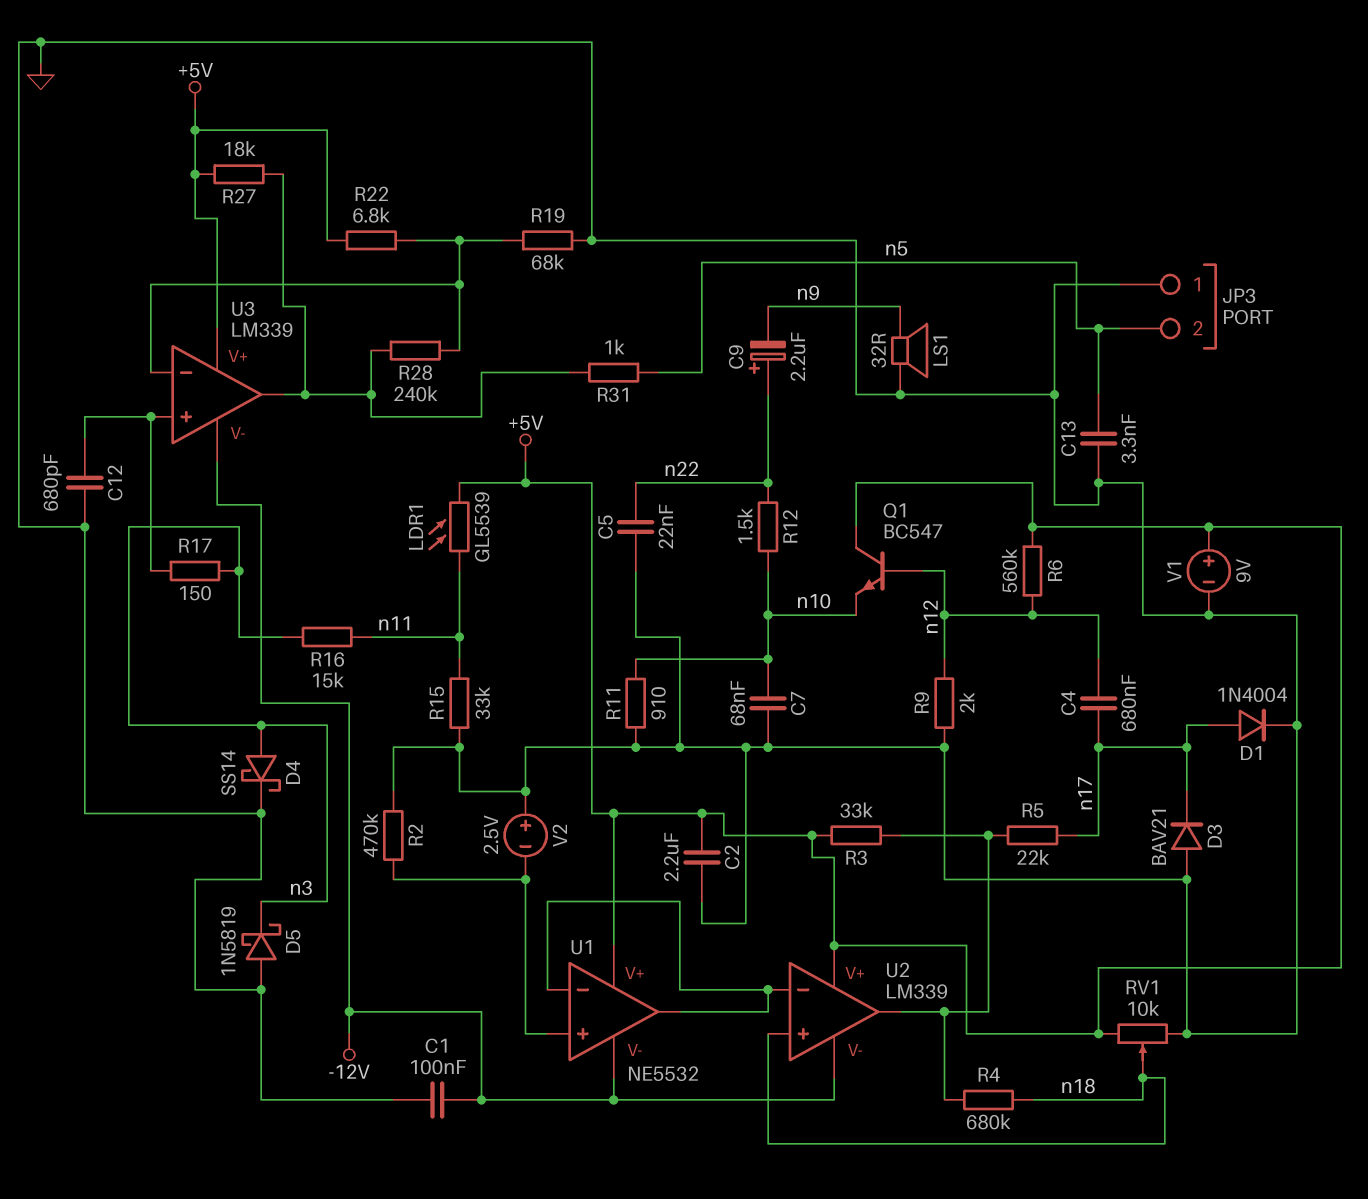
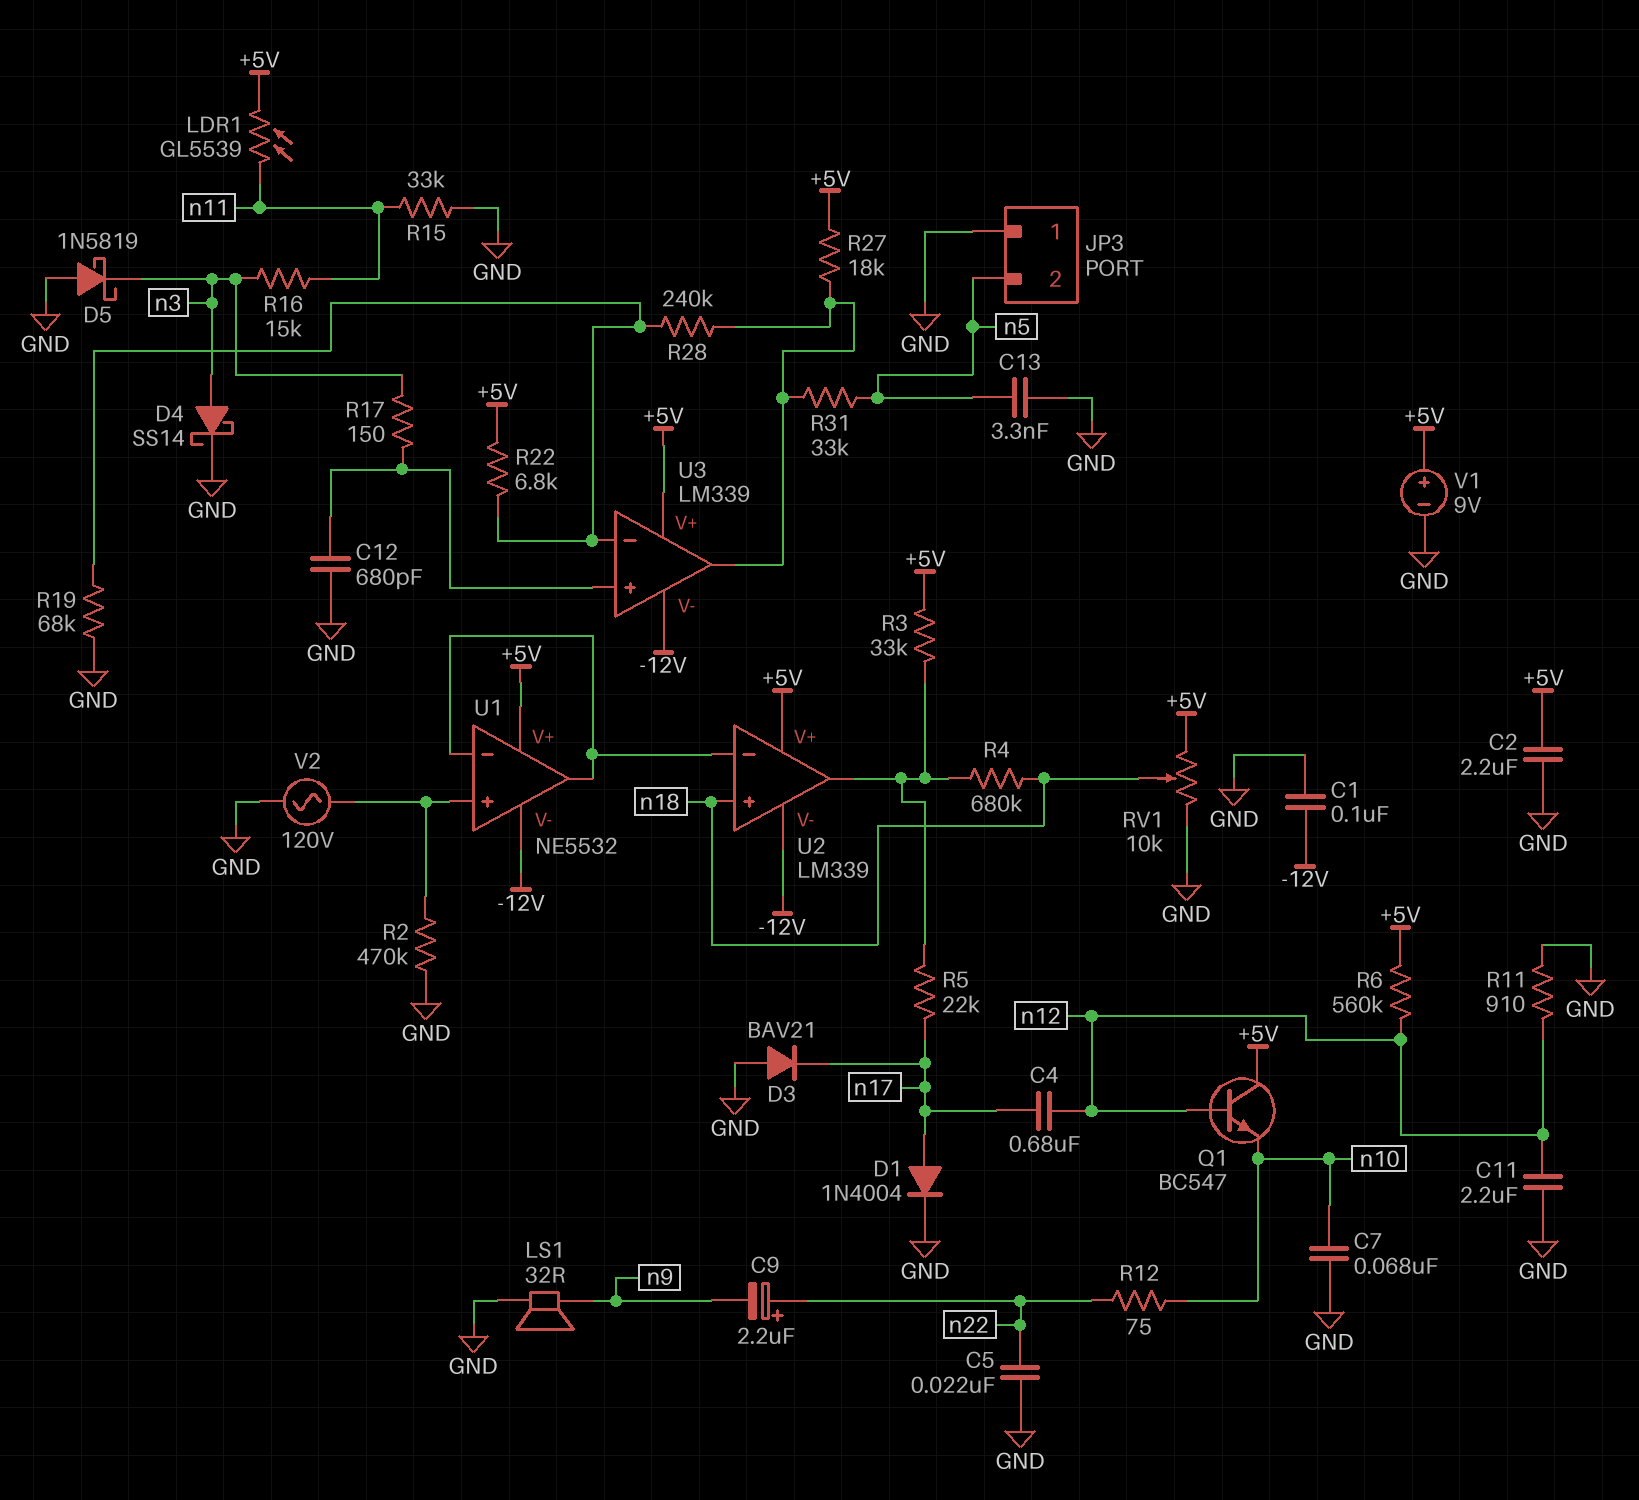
C11: none -> 2.2uF (GND, n12)
R9: 2k (GND, n12) -> none
R11: 910 (GND, n10) -> 910 (GND, n12)
R12: 1.5k (n10, n22) -> 75 (n10, n22)
R31: 1k (U3/out, n5) -> 33k (U3/out, n5)
V2: 2.5V (plus GND, minus U1/in+) -> AC 120V (GND, U1/in+)

